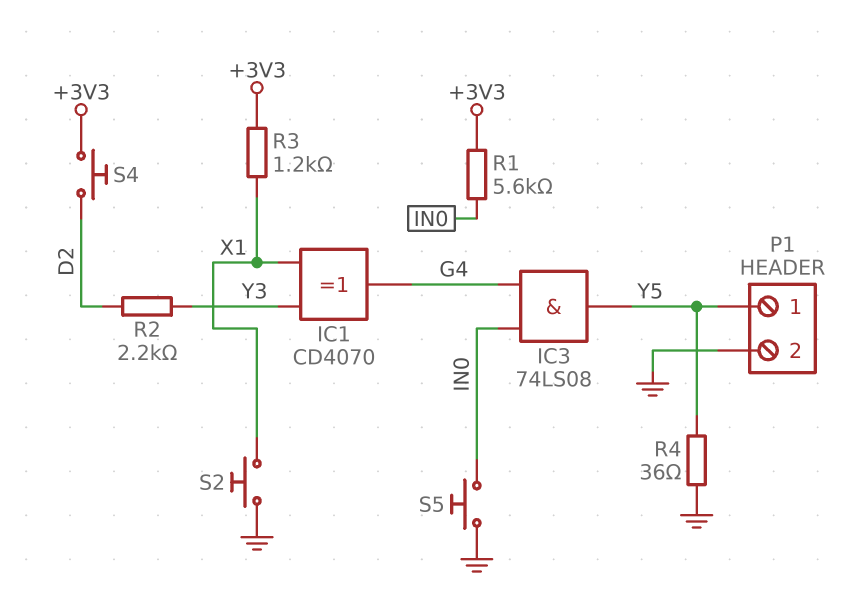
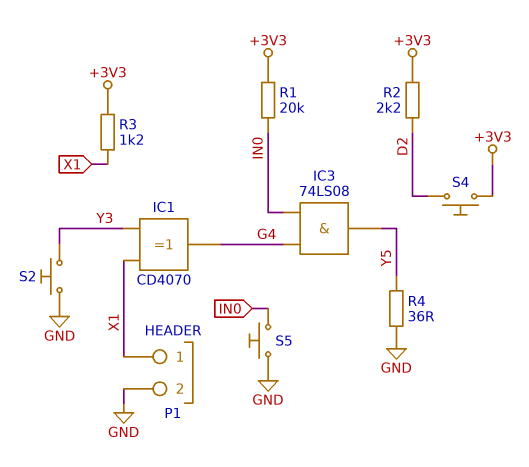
P1 pin 1: Y5 -> X1
R1: 5.6k (+3V3, IN0) -> 20k (+3V3, IN0)
R2: 2.2k (D2, Y3) -> 2.2k (+3V3, D2)
S2: button (GND, X1) -> button (GND, Y3)

